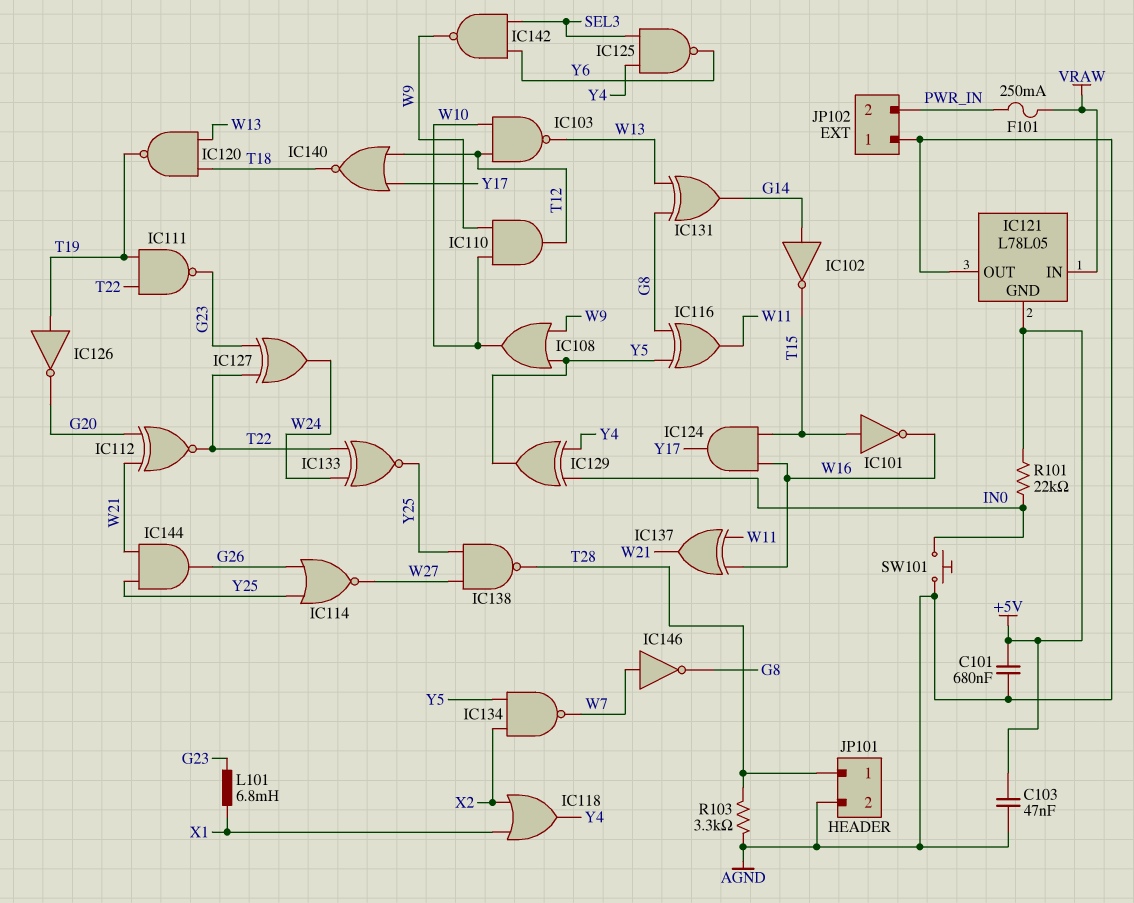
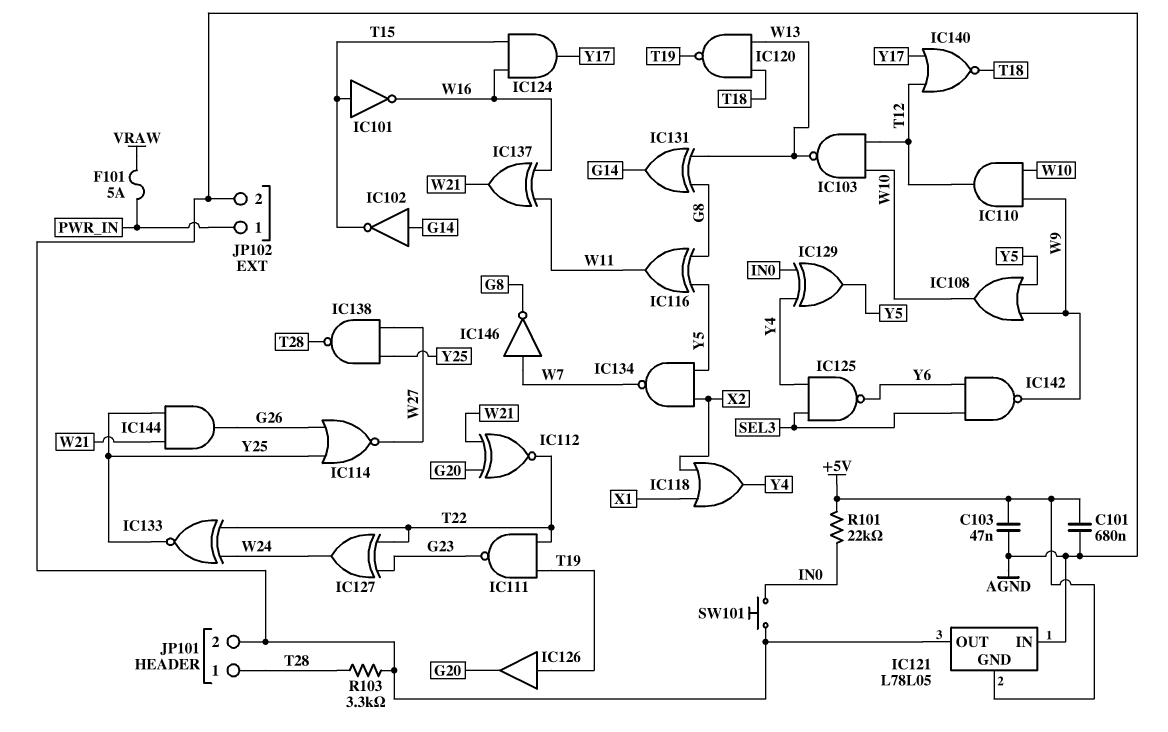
F101: 250mA (PWR_IN, VRAW) -> 5A (PWR_IN, VRAW)
IC121 pin IN: VRAW -> AGND
IC126: NOT (in T19, out G20) -> buffer (in T19, out G20)
JP102 pin 1: AGND -> PWR_IN
JP102 pin 2: PWR_IN -> AGND
L101: 6.8mH (G23, X1) -> none

